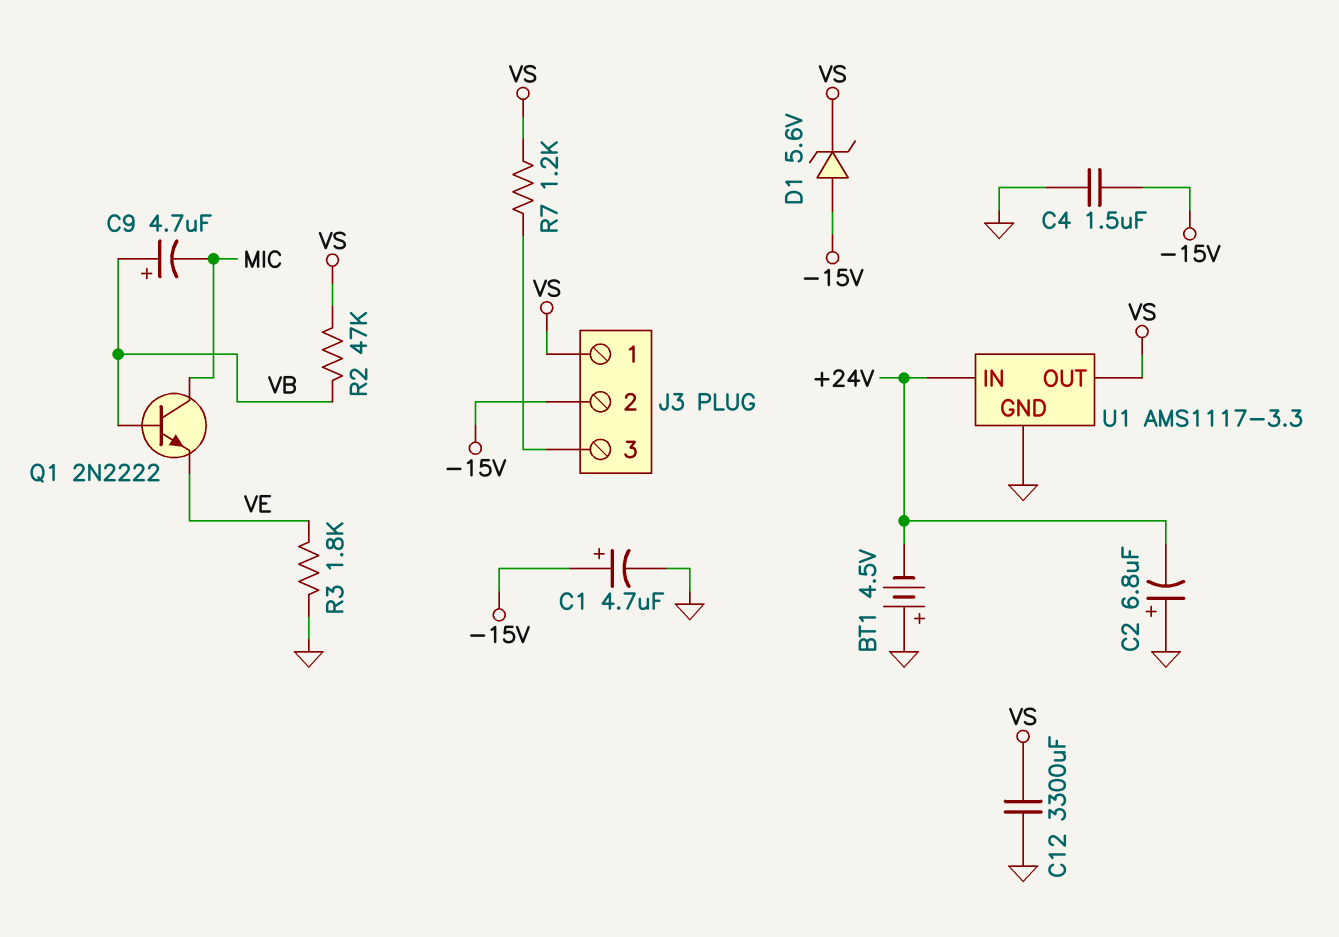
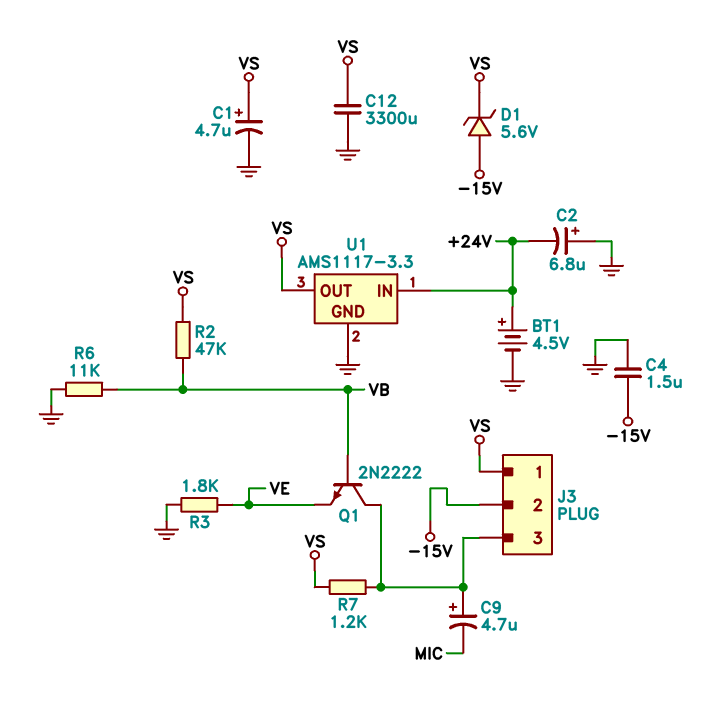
BT1: 4.5V (plus GND, minus +24V) -> 4.5V (plus +24V, minus GND)
C1: 4.7uF (plus -15V, minus GND) -> 4.7uF (plus VS, minus GND)
C9: 4.7uF (plus VB, minus MIC) -> 4.7uF (plus J3/3, minus MIC)
Q1: NPN 2N2222 (B VB, C MIC, E VE) -> NPN 2N2222 (B VB, C J3/3, E VE)
R6: none -> 11k (GND, VB)

